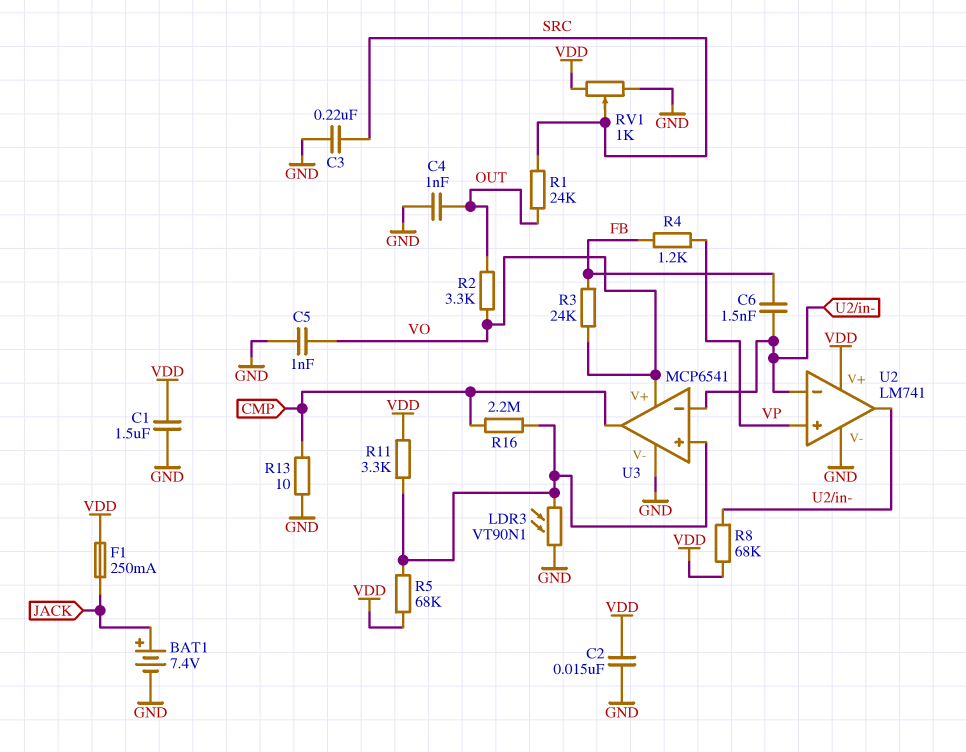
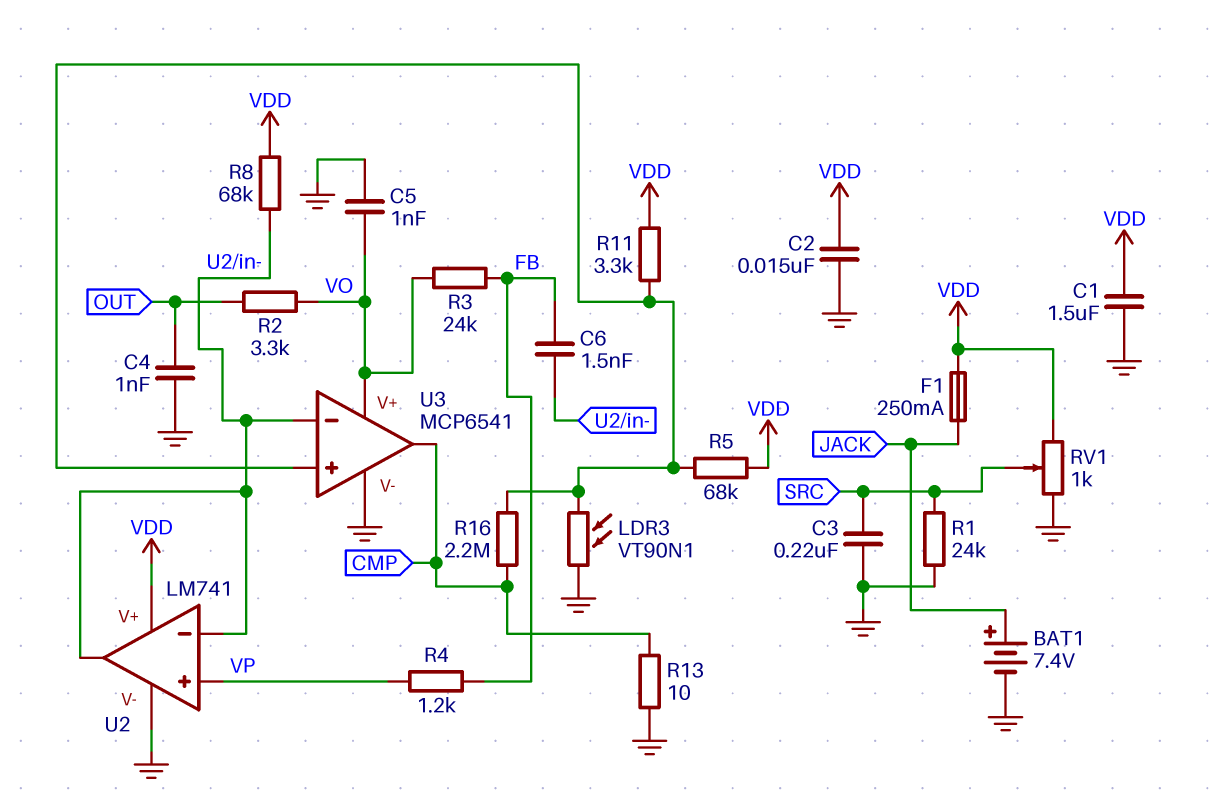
R1: 24k (OUT, SRC) -> 24k (GND, SRC)

